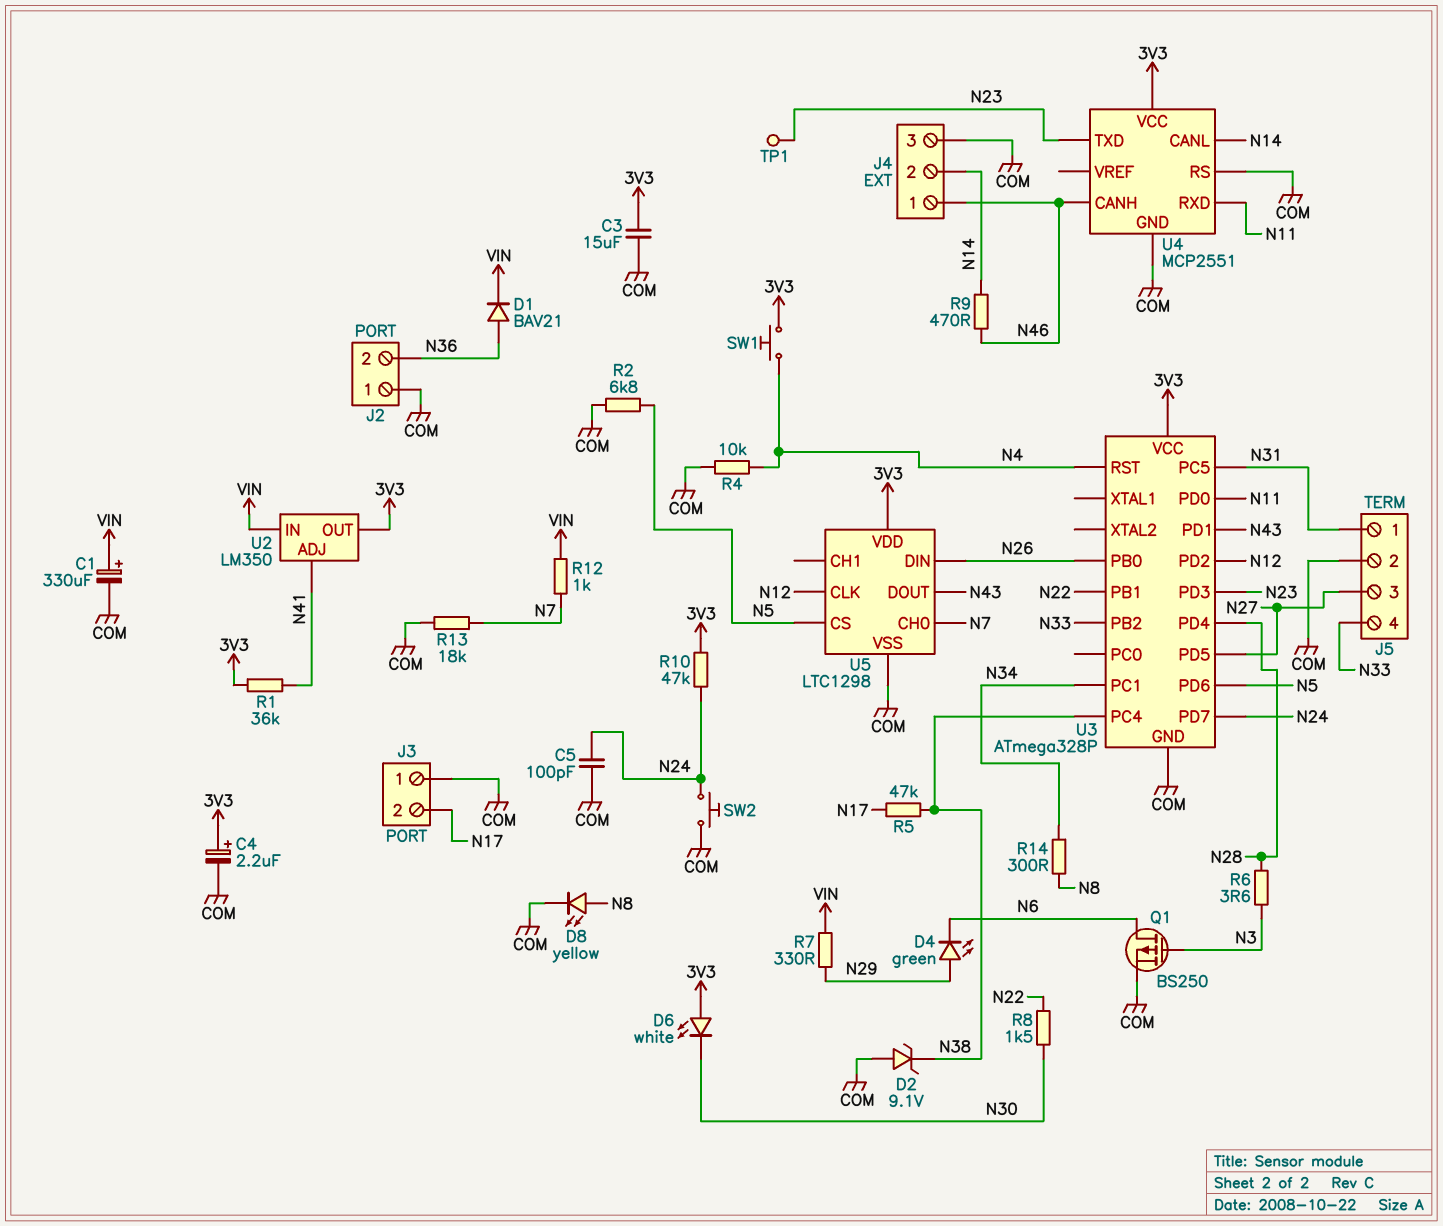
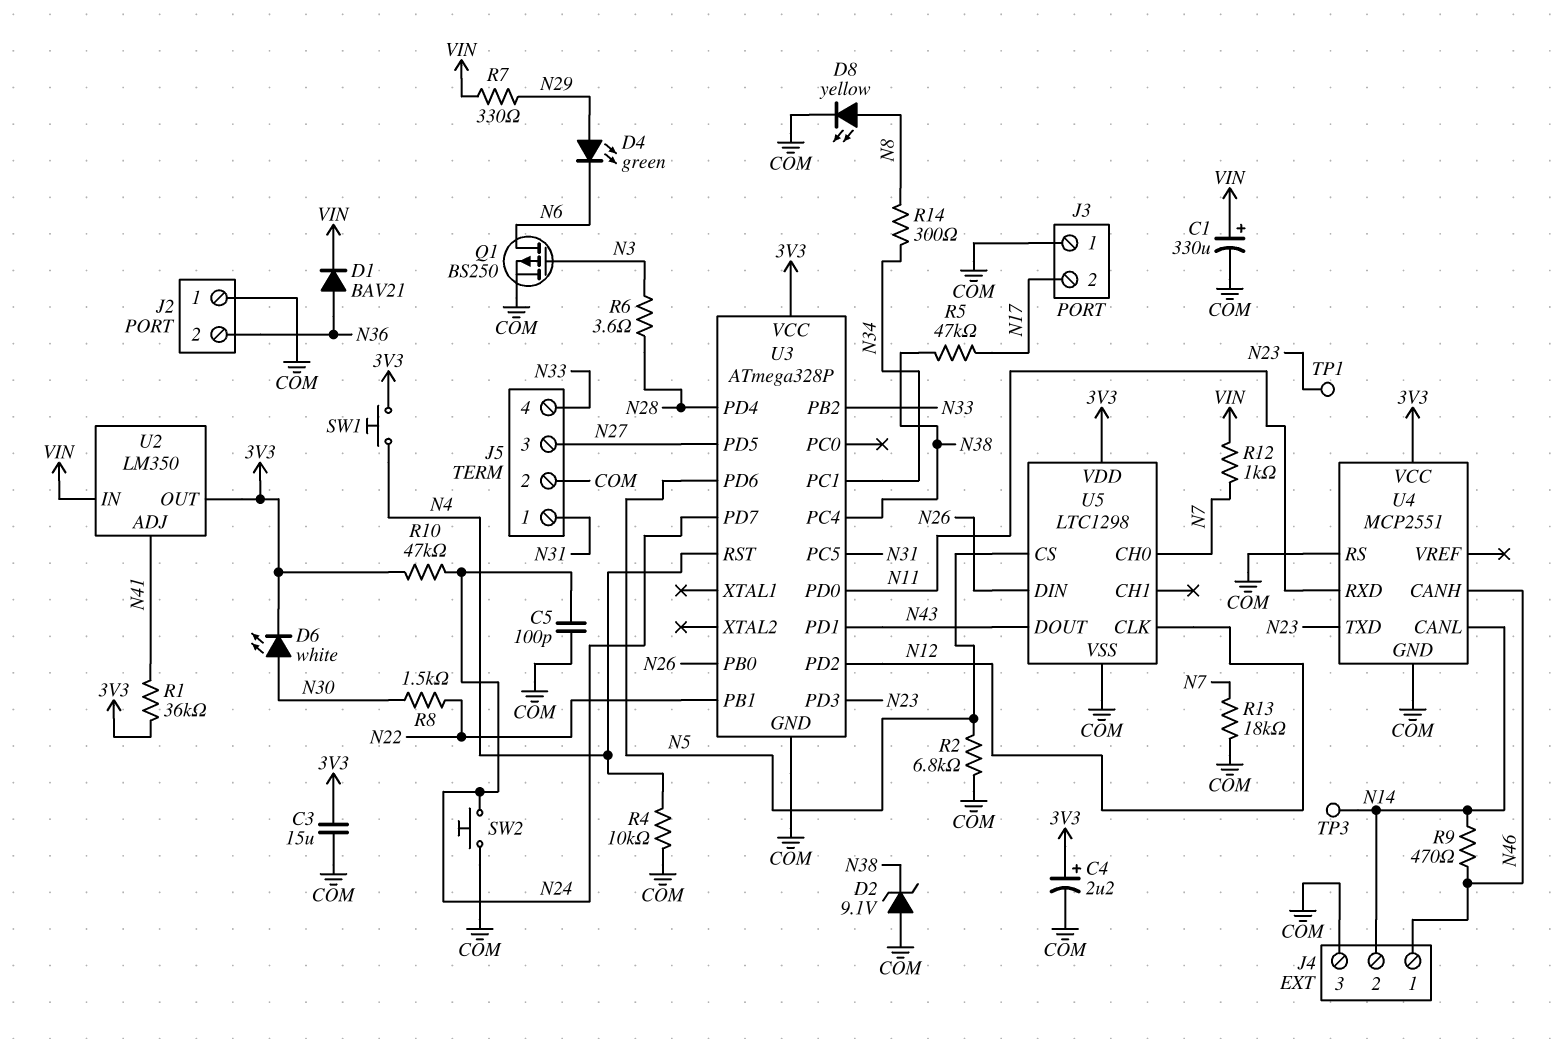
D6: LED white (A 3V3, K N30) -> LED white (A N30, K 3V3)
TP3: none -> test point (N14)

